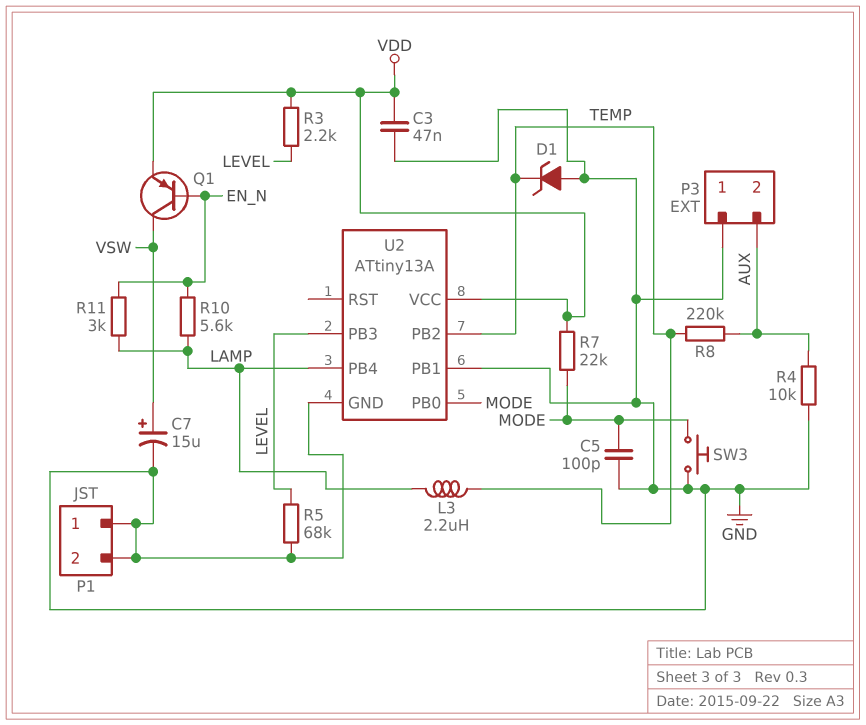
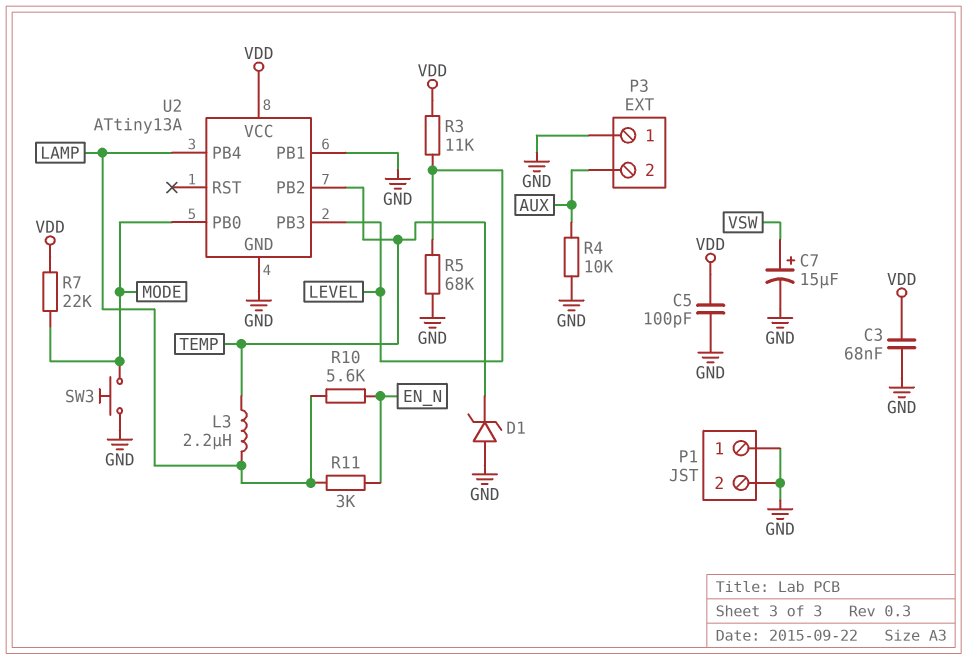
C3: 47nF (GND, VDD) -> 68nF (GND, VDD)
C5: 100pF (GND, MODE) -> 100pF (GND, VDD)
Q1: PNP (B EN_N, C VSW, E VDD) -> none
R3: 2.2k (LEVEL, VDD) -> 11k (LEVEL, VDD)
R8: 220k (AUX, TEMP) -> none

